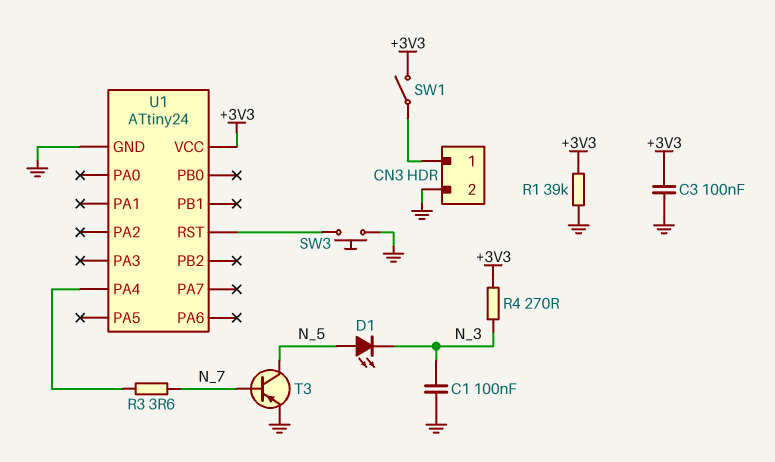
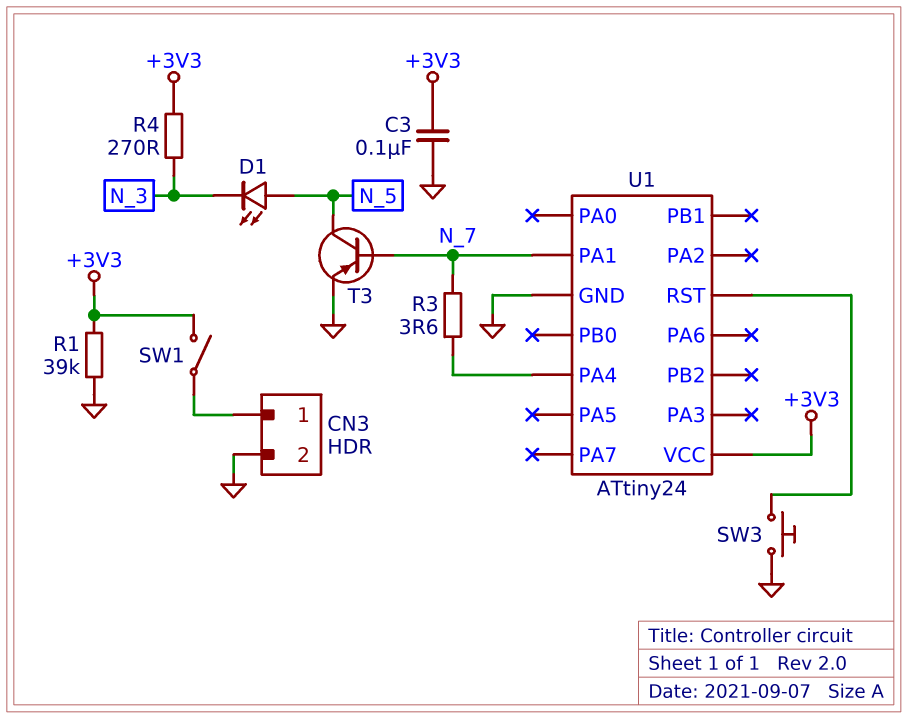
C1: 100nF (GND, N_3) -> none
U1 pin PA1: none -> N_7

